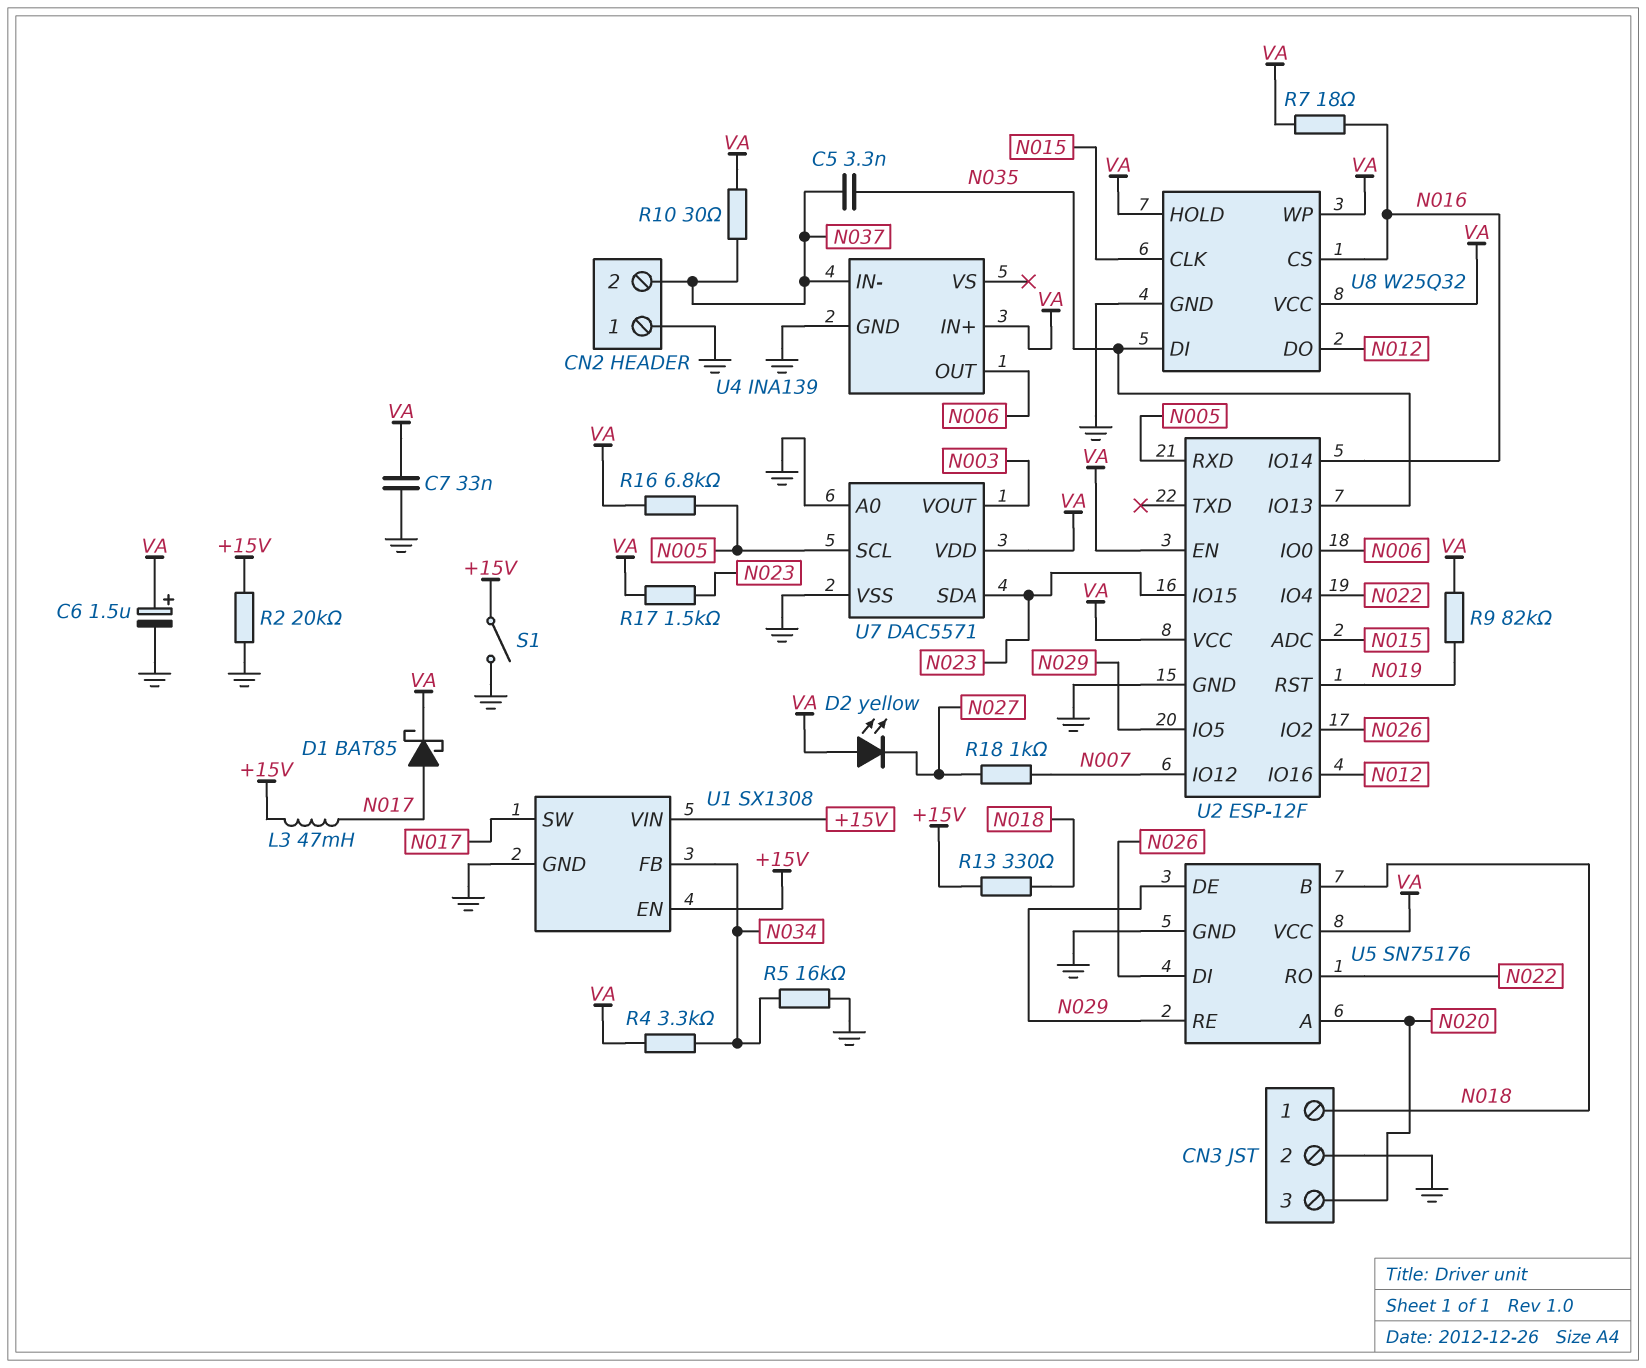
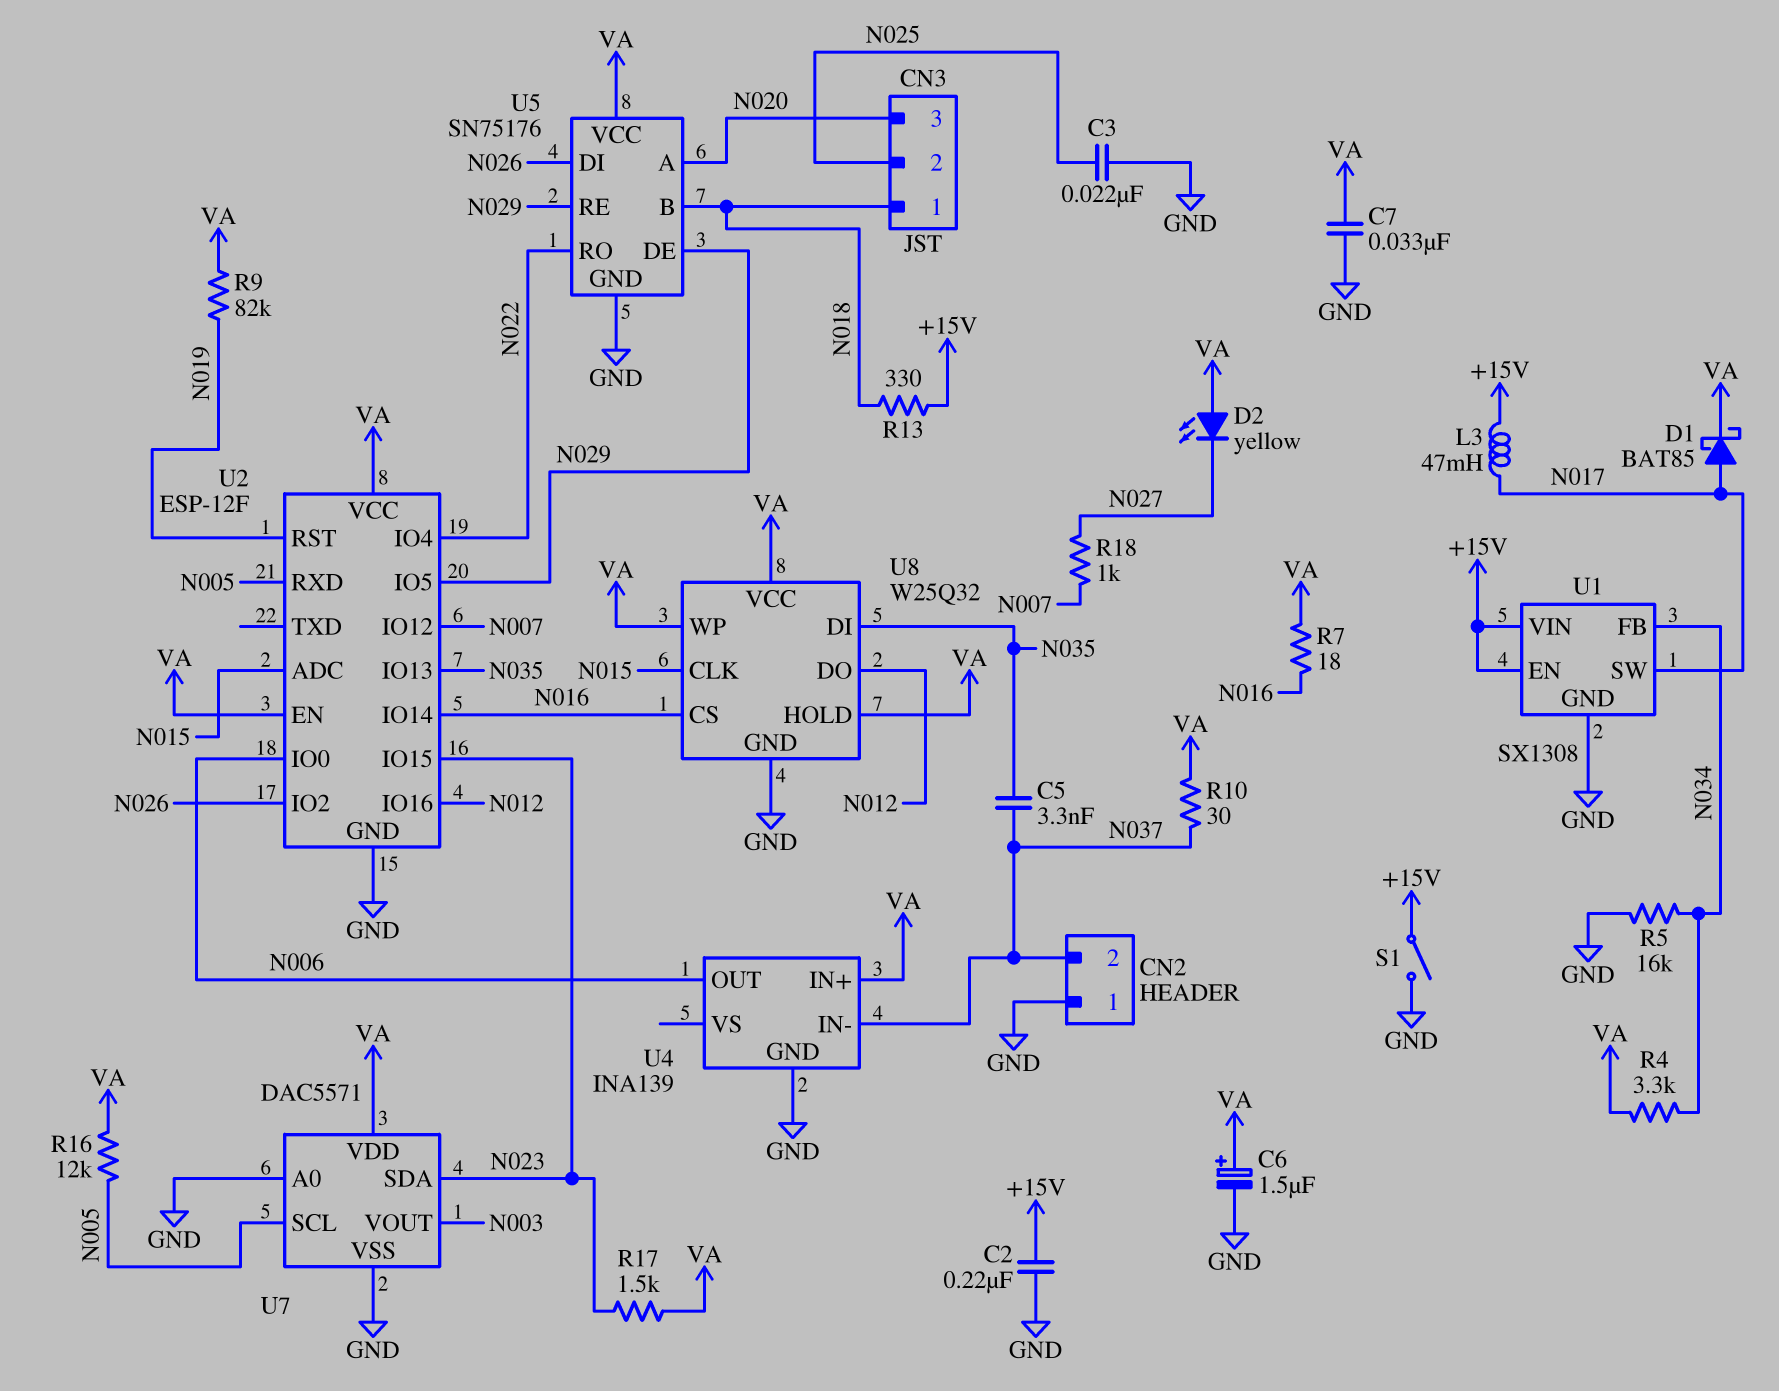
C2: none -> 220nF (+15V, GND)
C3: none -> 22nF (GND, N025)
CN3 pin 2: GND -> N025
R2: 20k (+15V, GND) -> none
R16: 6.8k (N005, VA) -> 12k (N005, VA)

